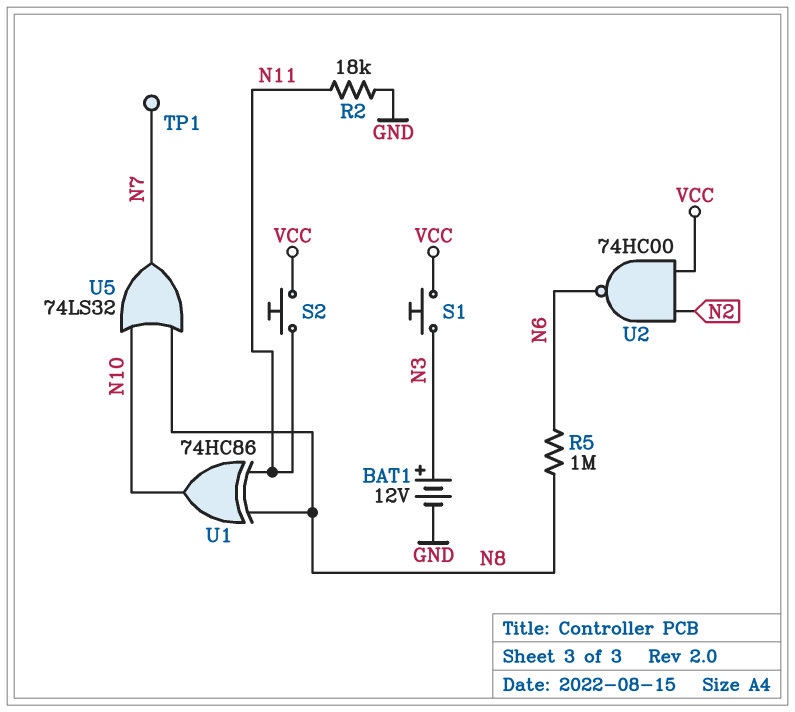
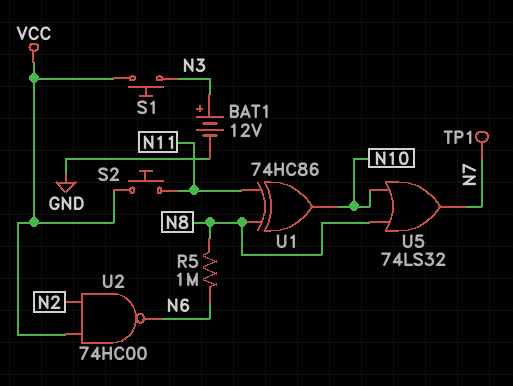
R2: 18k (GND, N11) -> none

